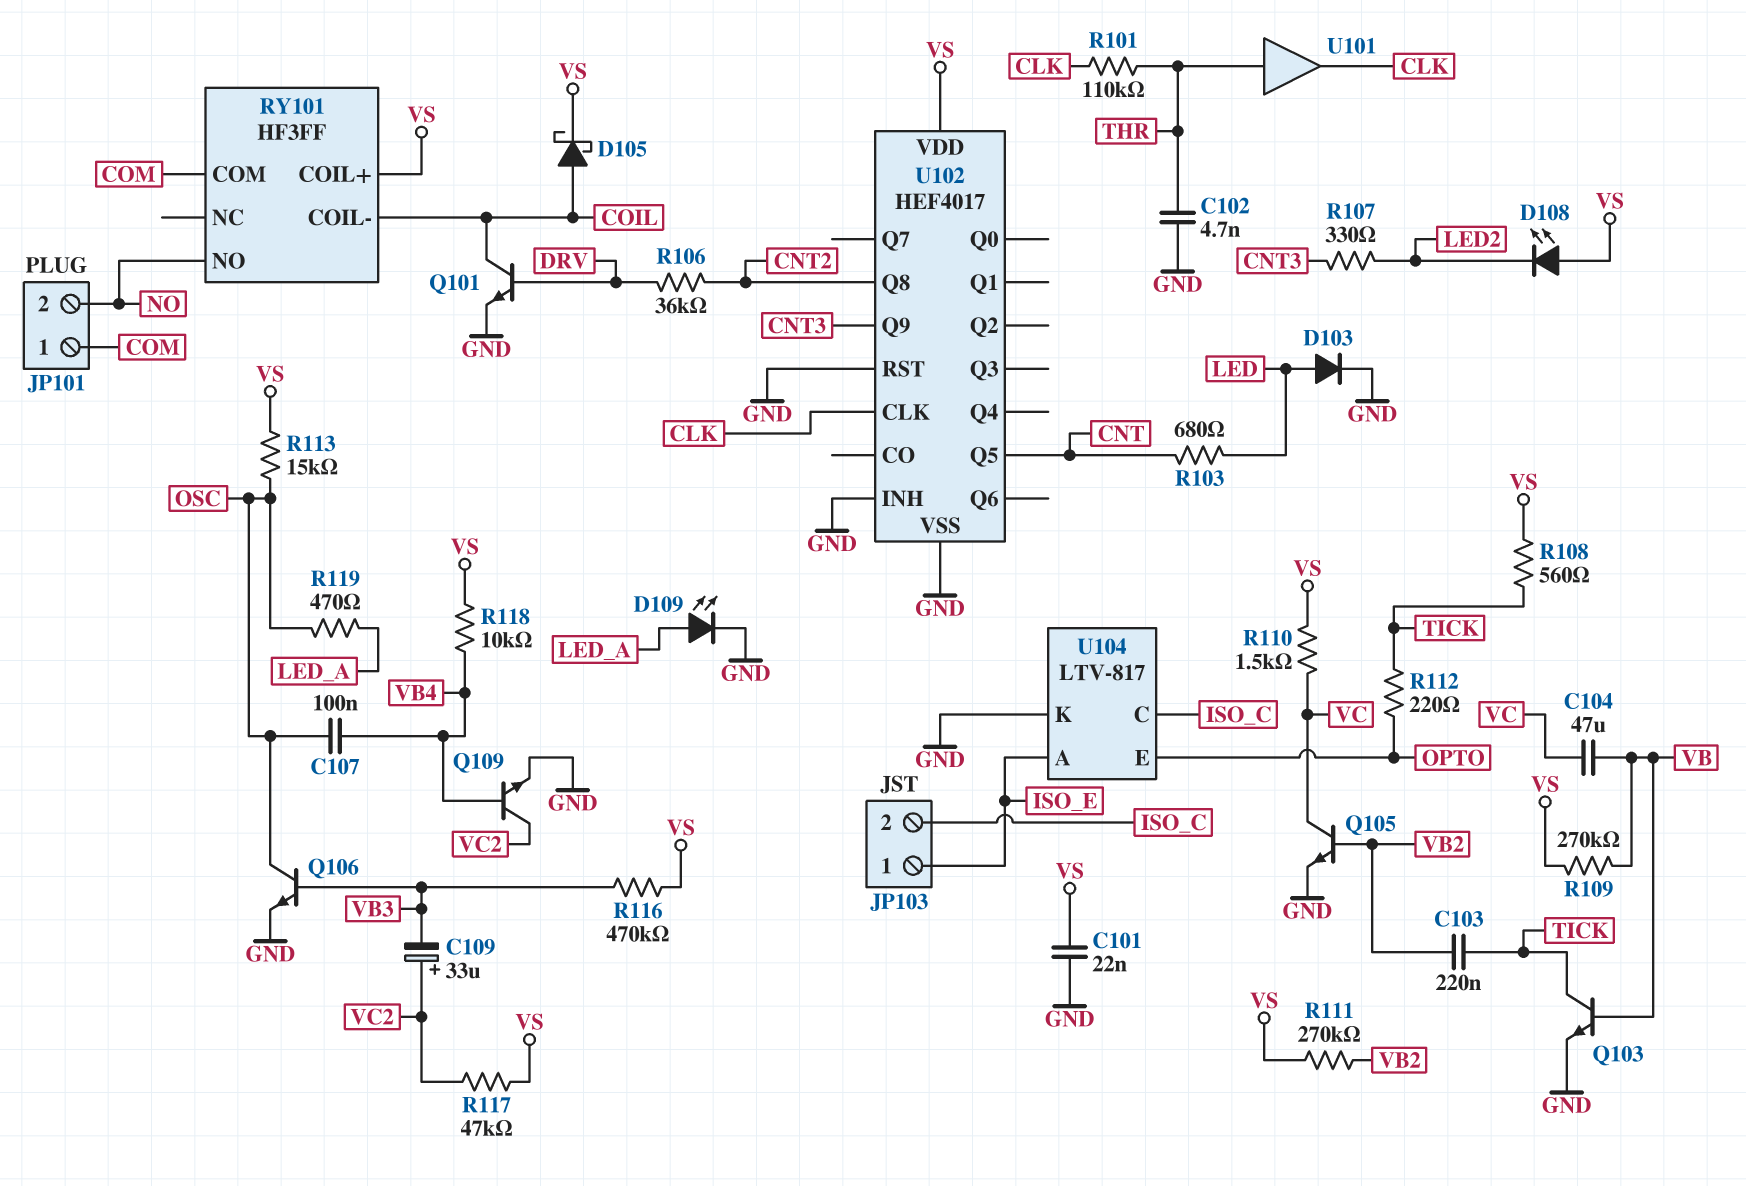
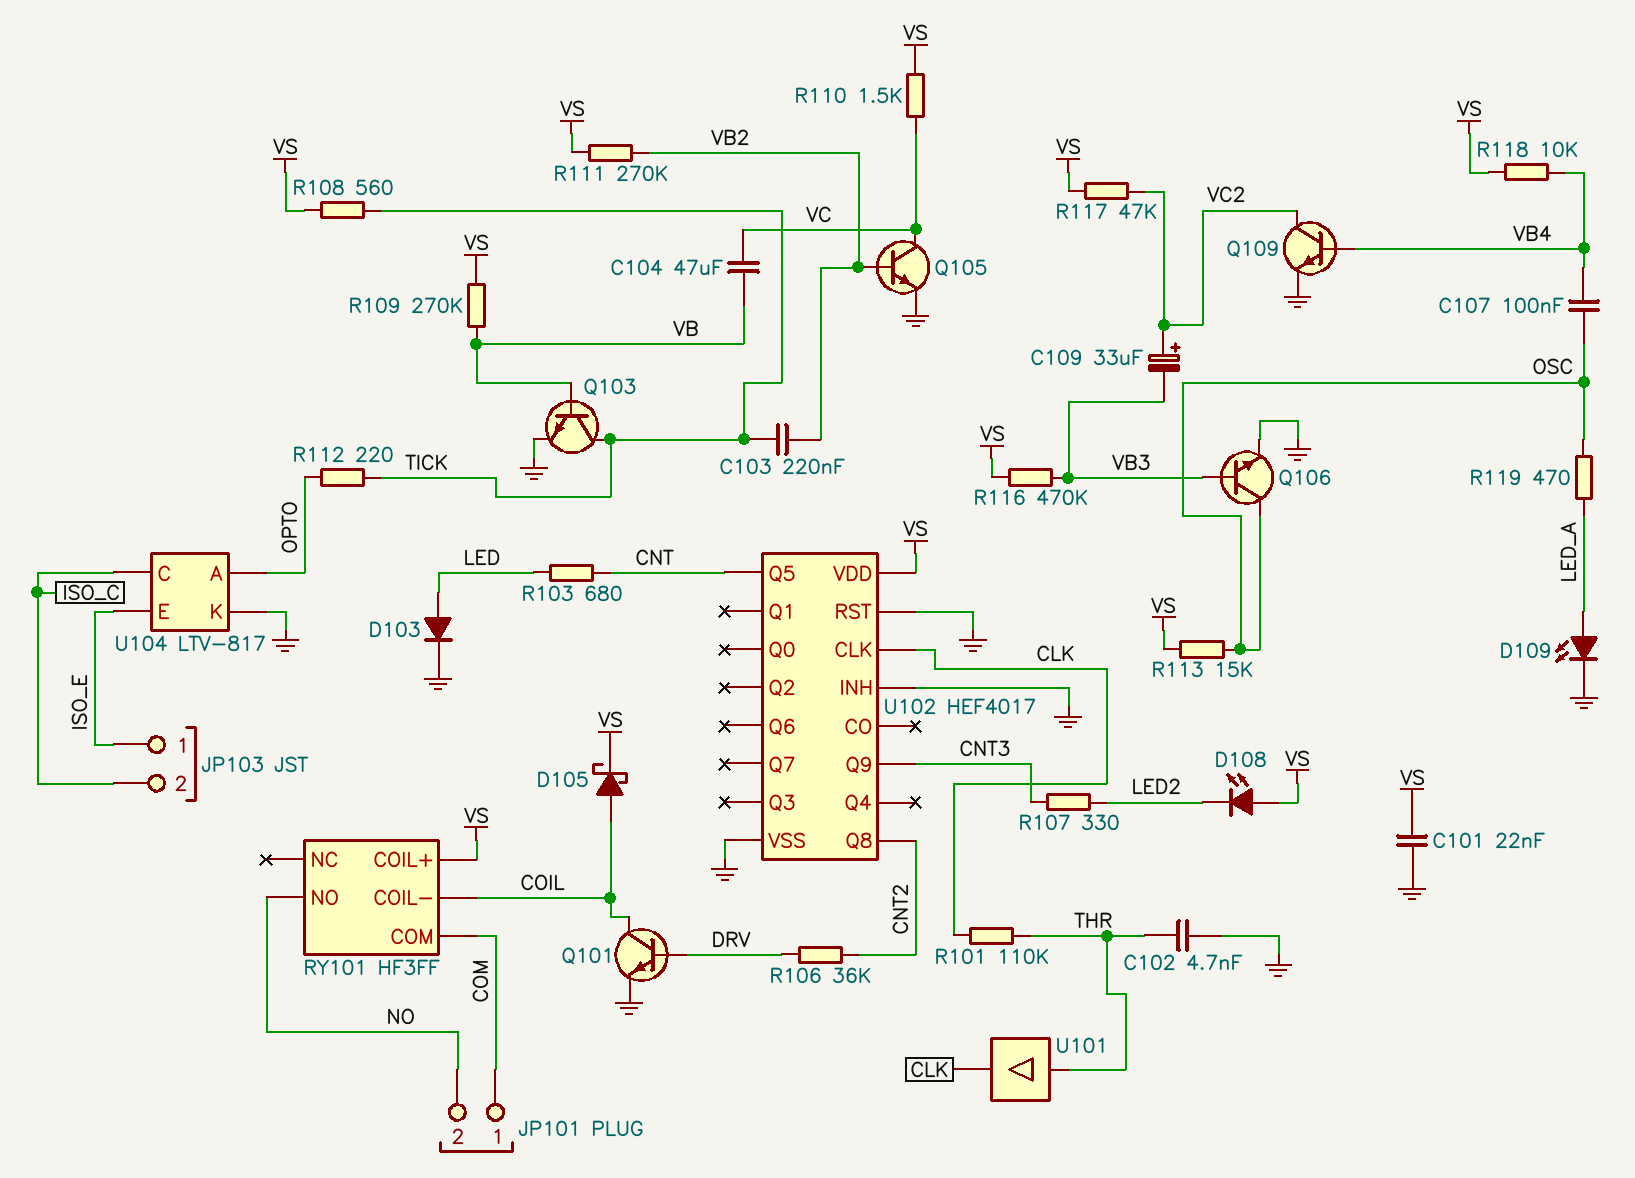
U104 pin A: ISO_E -> OPTO
U104 pin E: OPTO -> ISO_E

